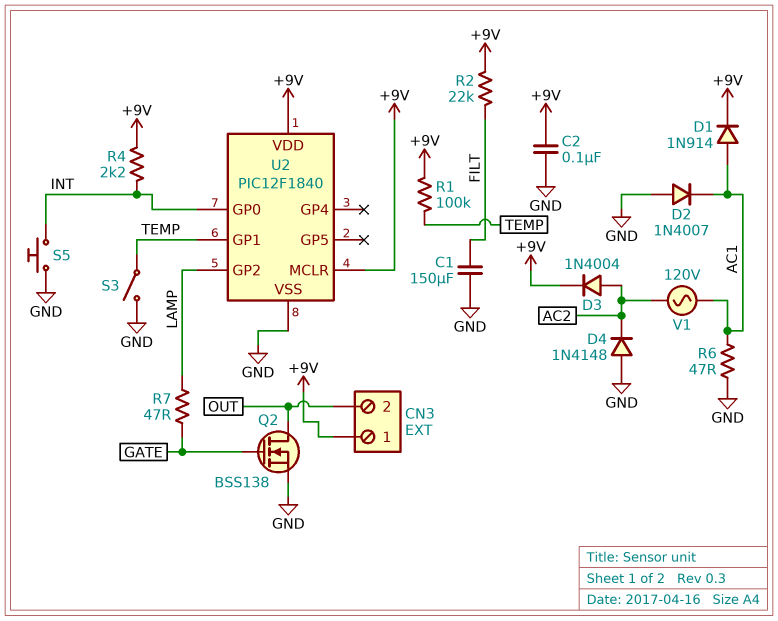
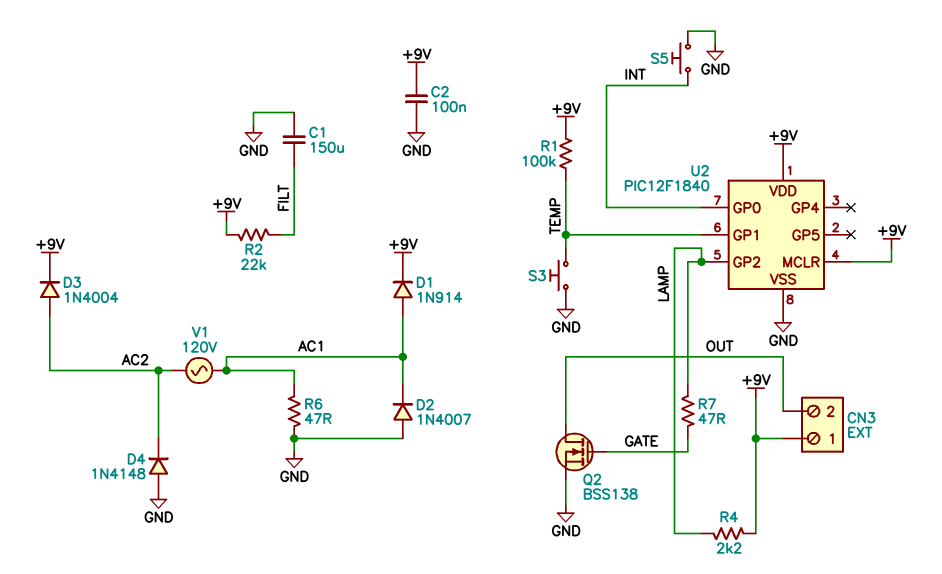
R4: 2.2k (+9V, INT) -> 2.2k (+9V, LAMP)
S3: switch (GND, TEMP) -> button (GND, TEMP)

